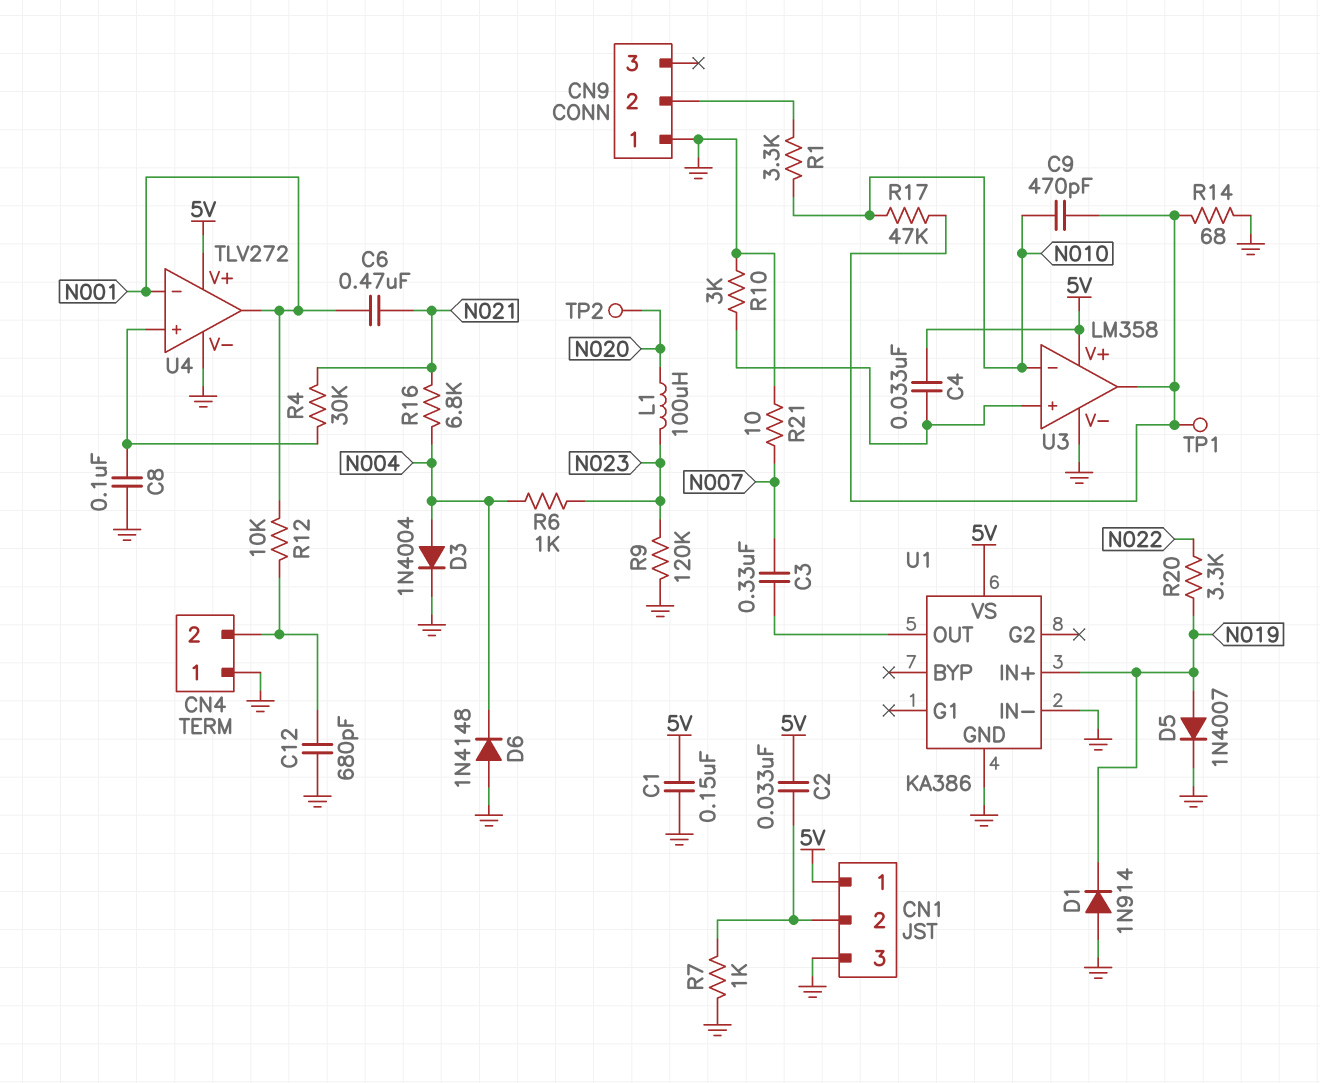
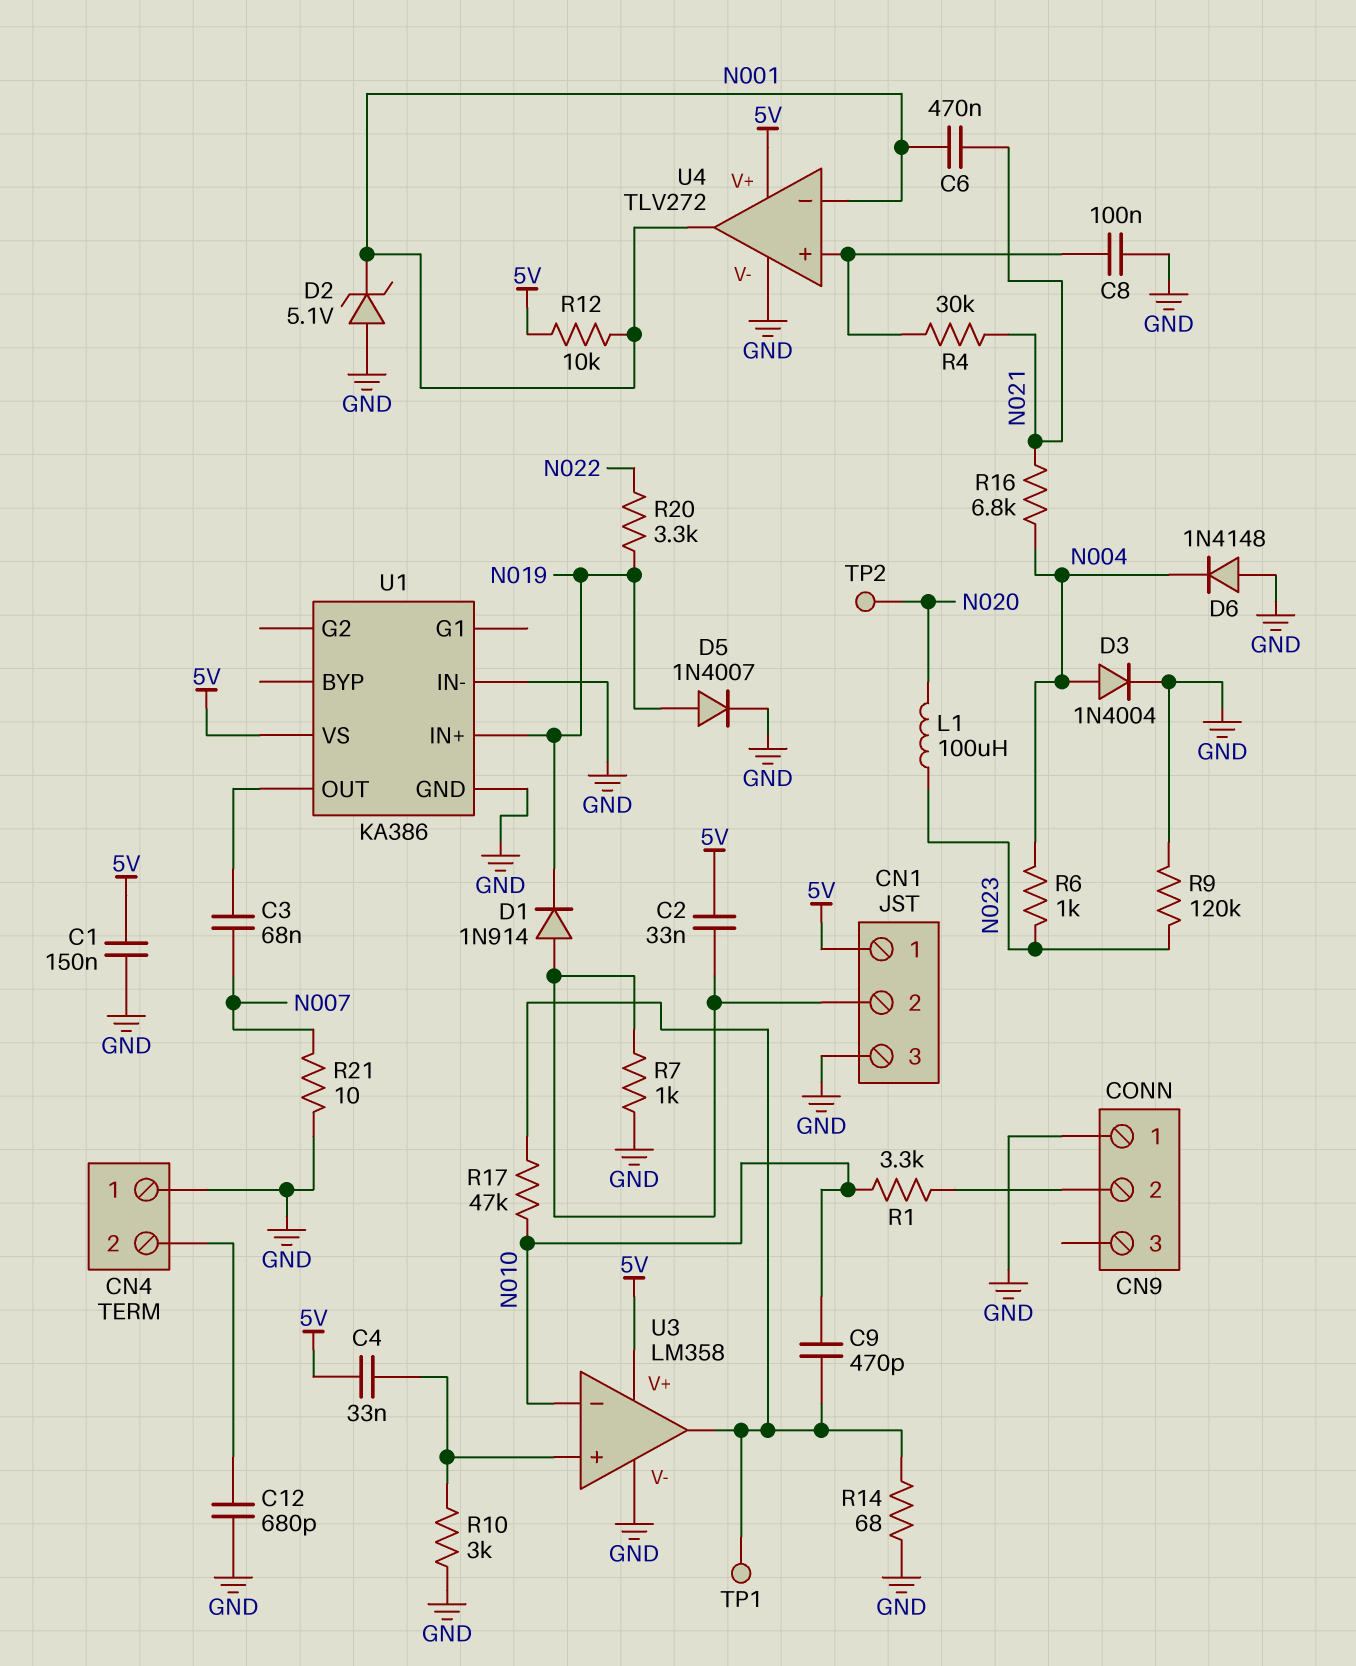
C3: 330nF (N007, U1/OUT) -> 68nF (N007, U1/OUT)
D1: diode 1N914 (A GND, K N019) -> diode 1N914 (A CN1/2, K N019)
D2: none -> zener 5.1V (A GND, K N001)
R12: 10k (CN4/2, N001) -> 10k (5V, N001)

